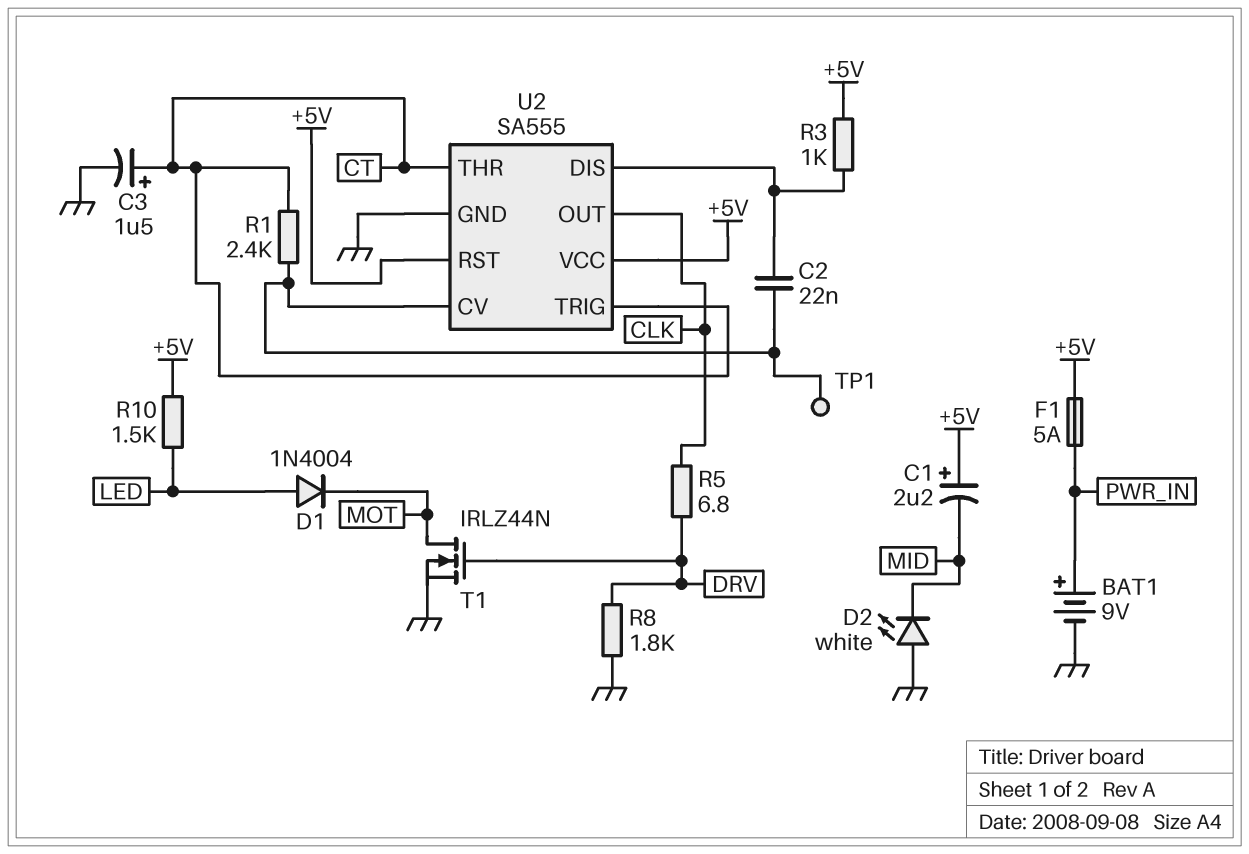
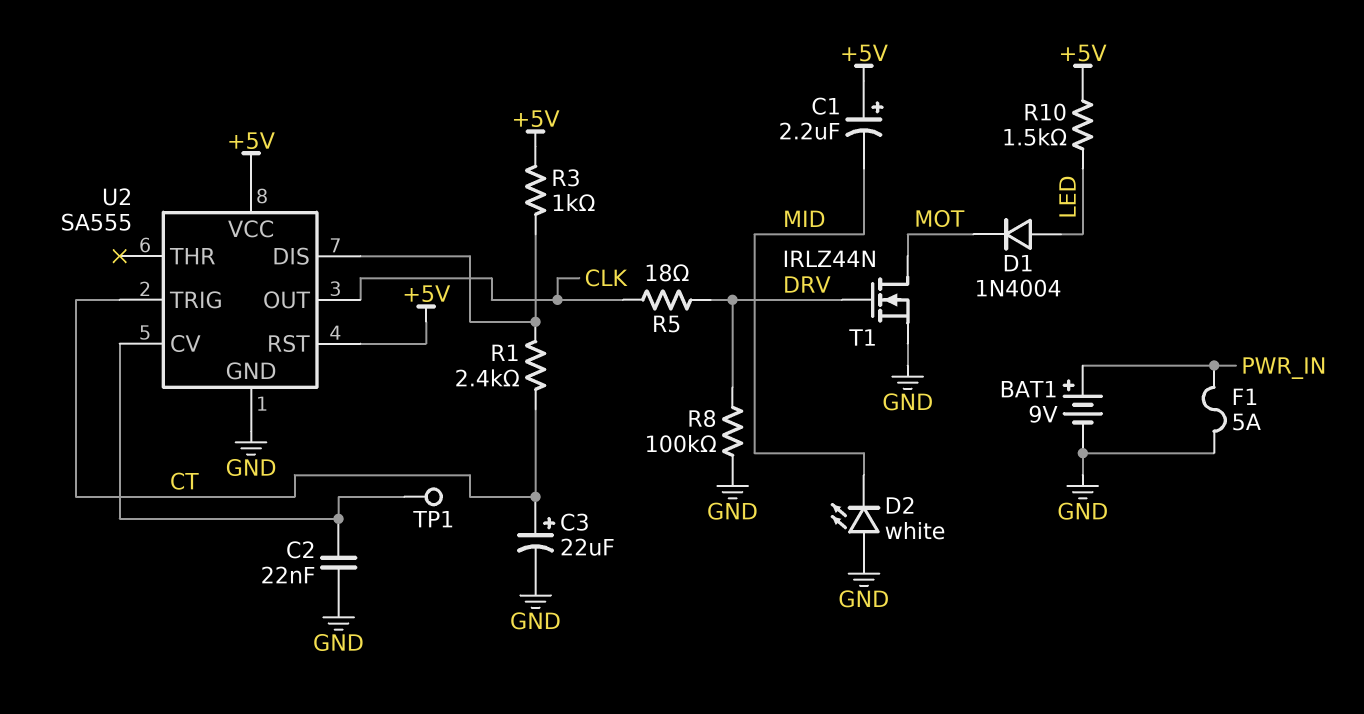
C2: 22nF (U2/CV, U2/DIS) -> 22nF (GND, U2/CV)
C3: 1.5uF (plus CT, minus GND) -> 22uF (plus CT, minus GND)
F1: 5A (+5V, PWR_IN) -> 5A (GND, PWR_IN)
R1: 2.4k (CT, U2/CV) -> 2.4k (CT, U2/DIS)
R5: 6.8 (CLK, DRV) -> 18 (CLK, DRV)
R8: 1.8k (DRV, GND) -> 100k (DRV, GND)
U2 pin THR: CT -> none

